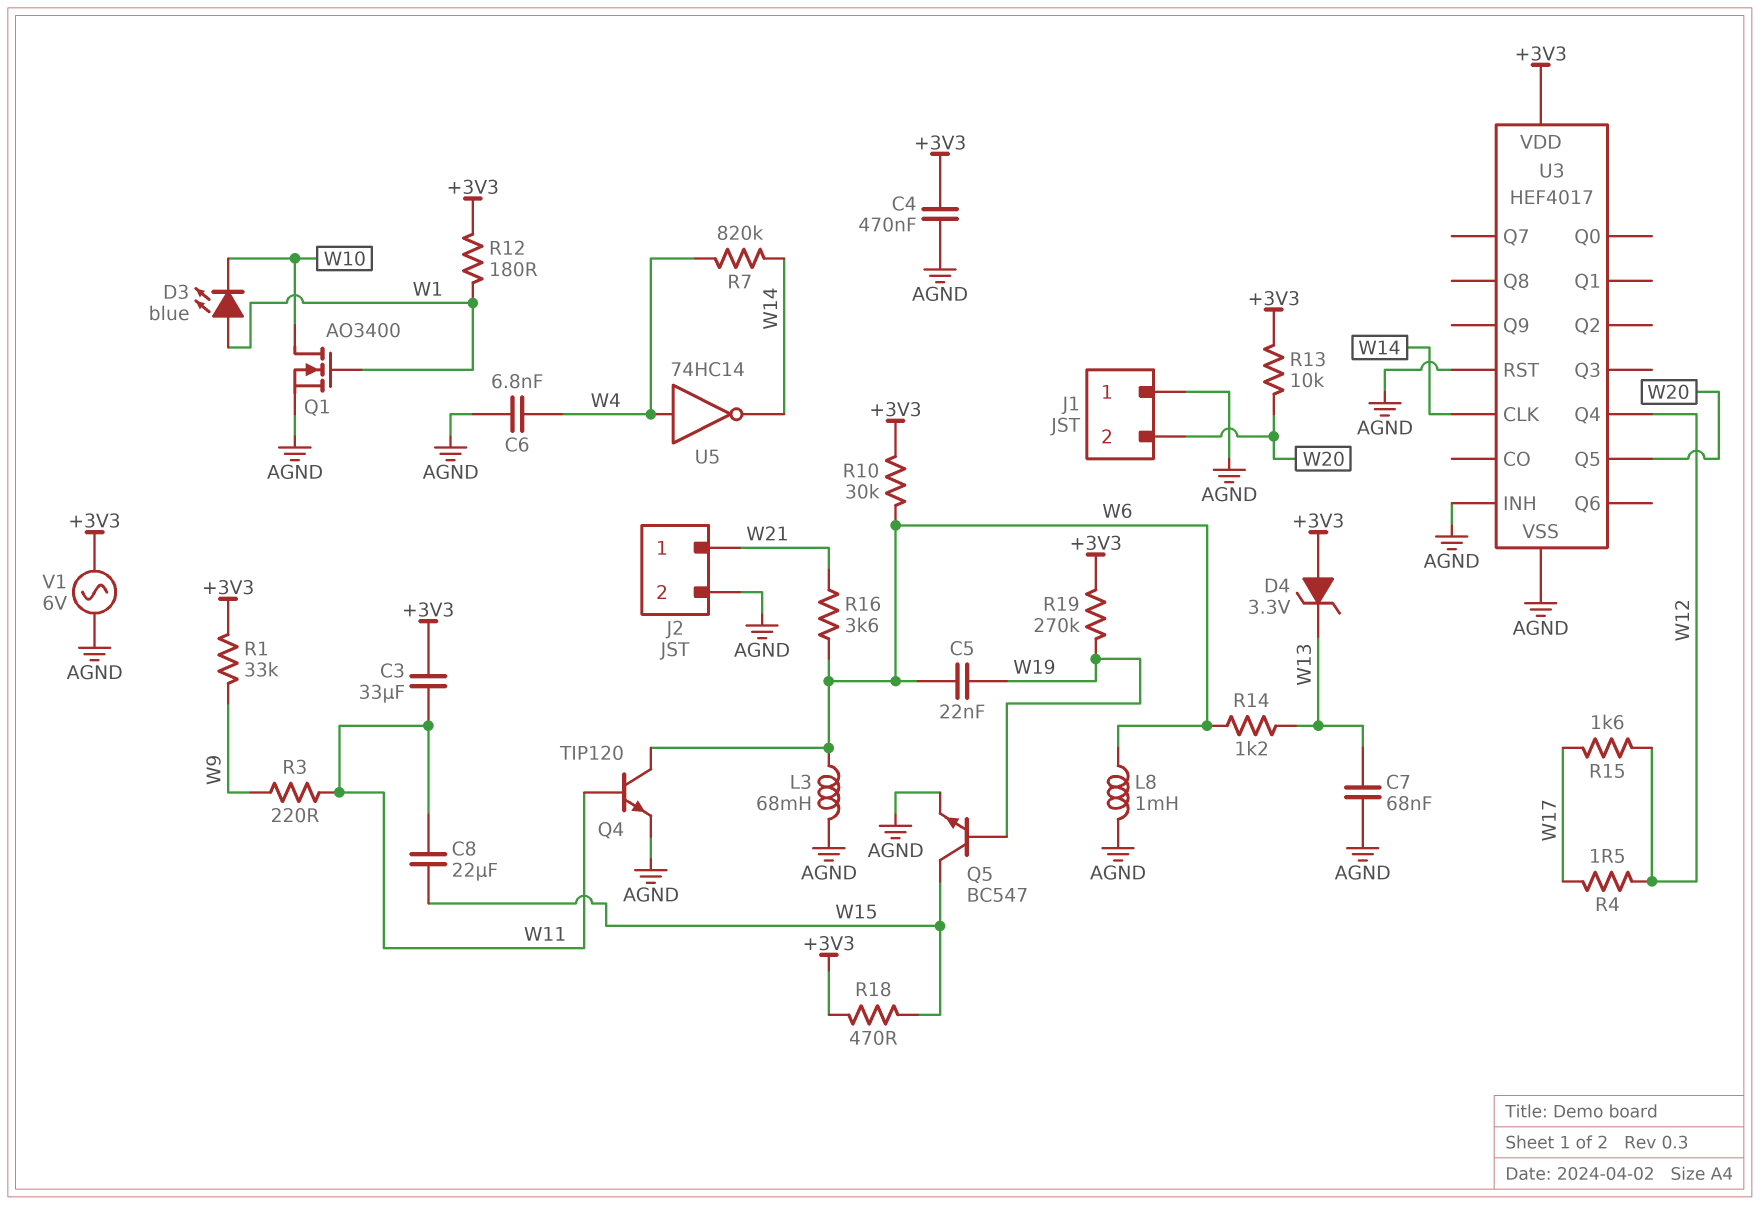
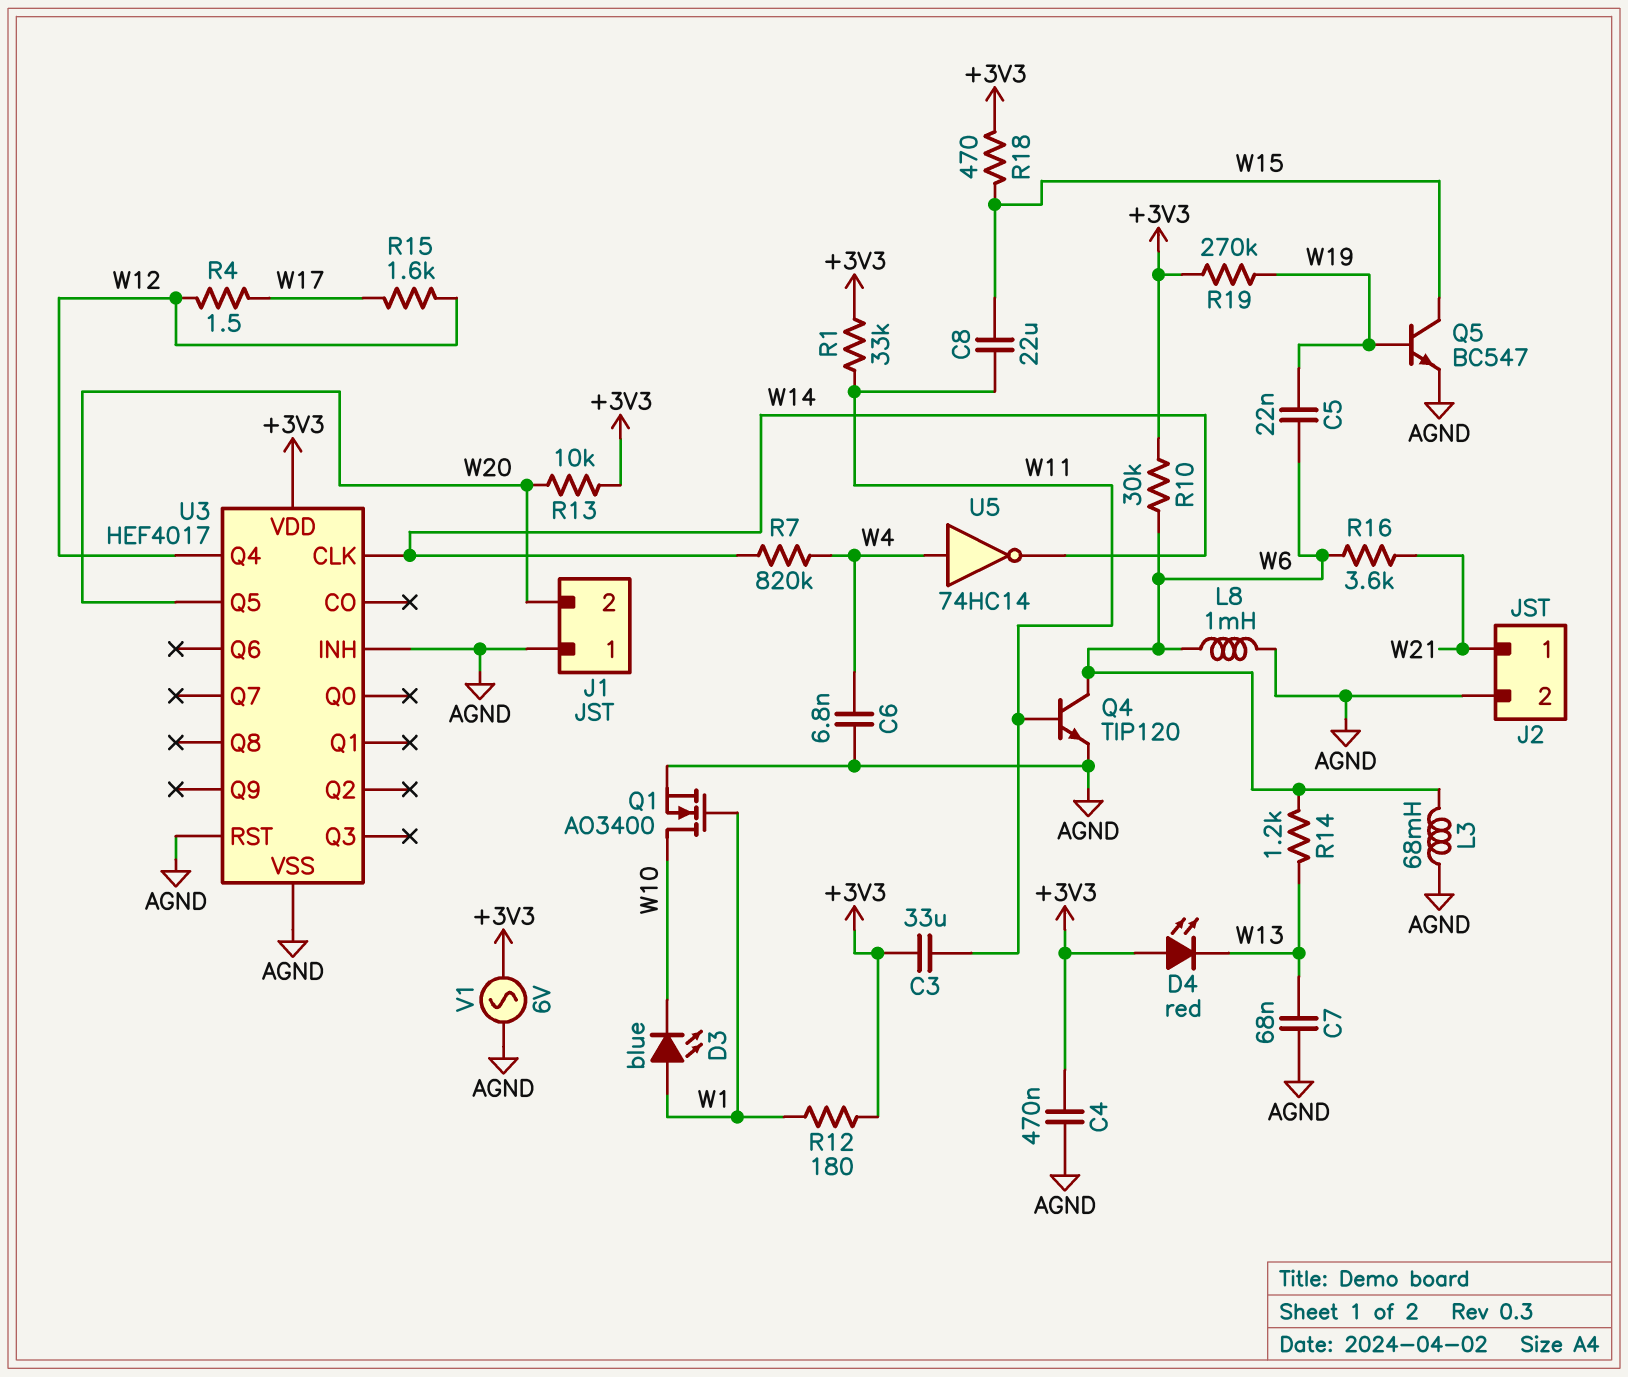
D4: zener 3.3V (A +3V3, K W13) -> LED red (A +3V3, K W13)
R1: 33k (+3V3, W9) -> 33k (+3V3, W11)
R3: 220 (W9, W11) -> none

